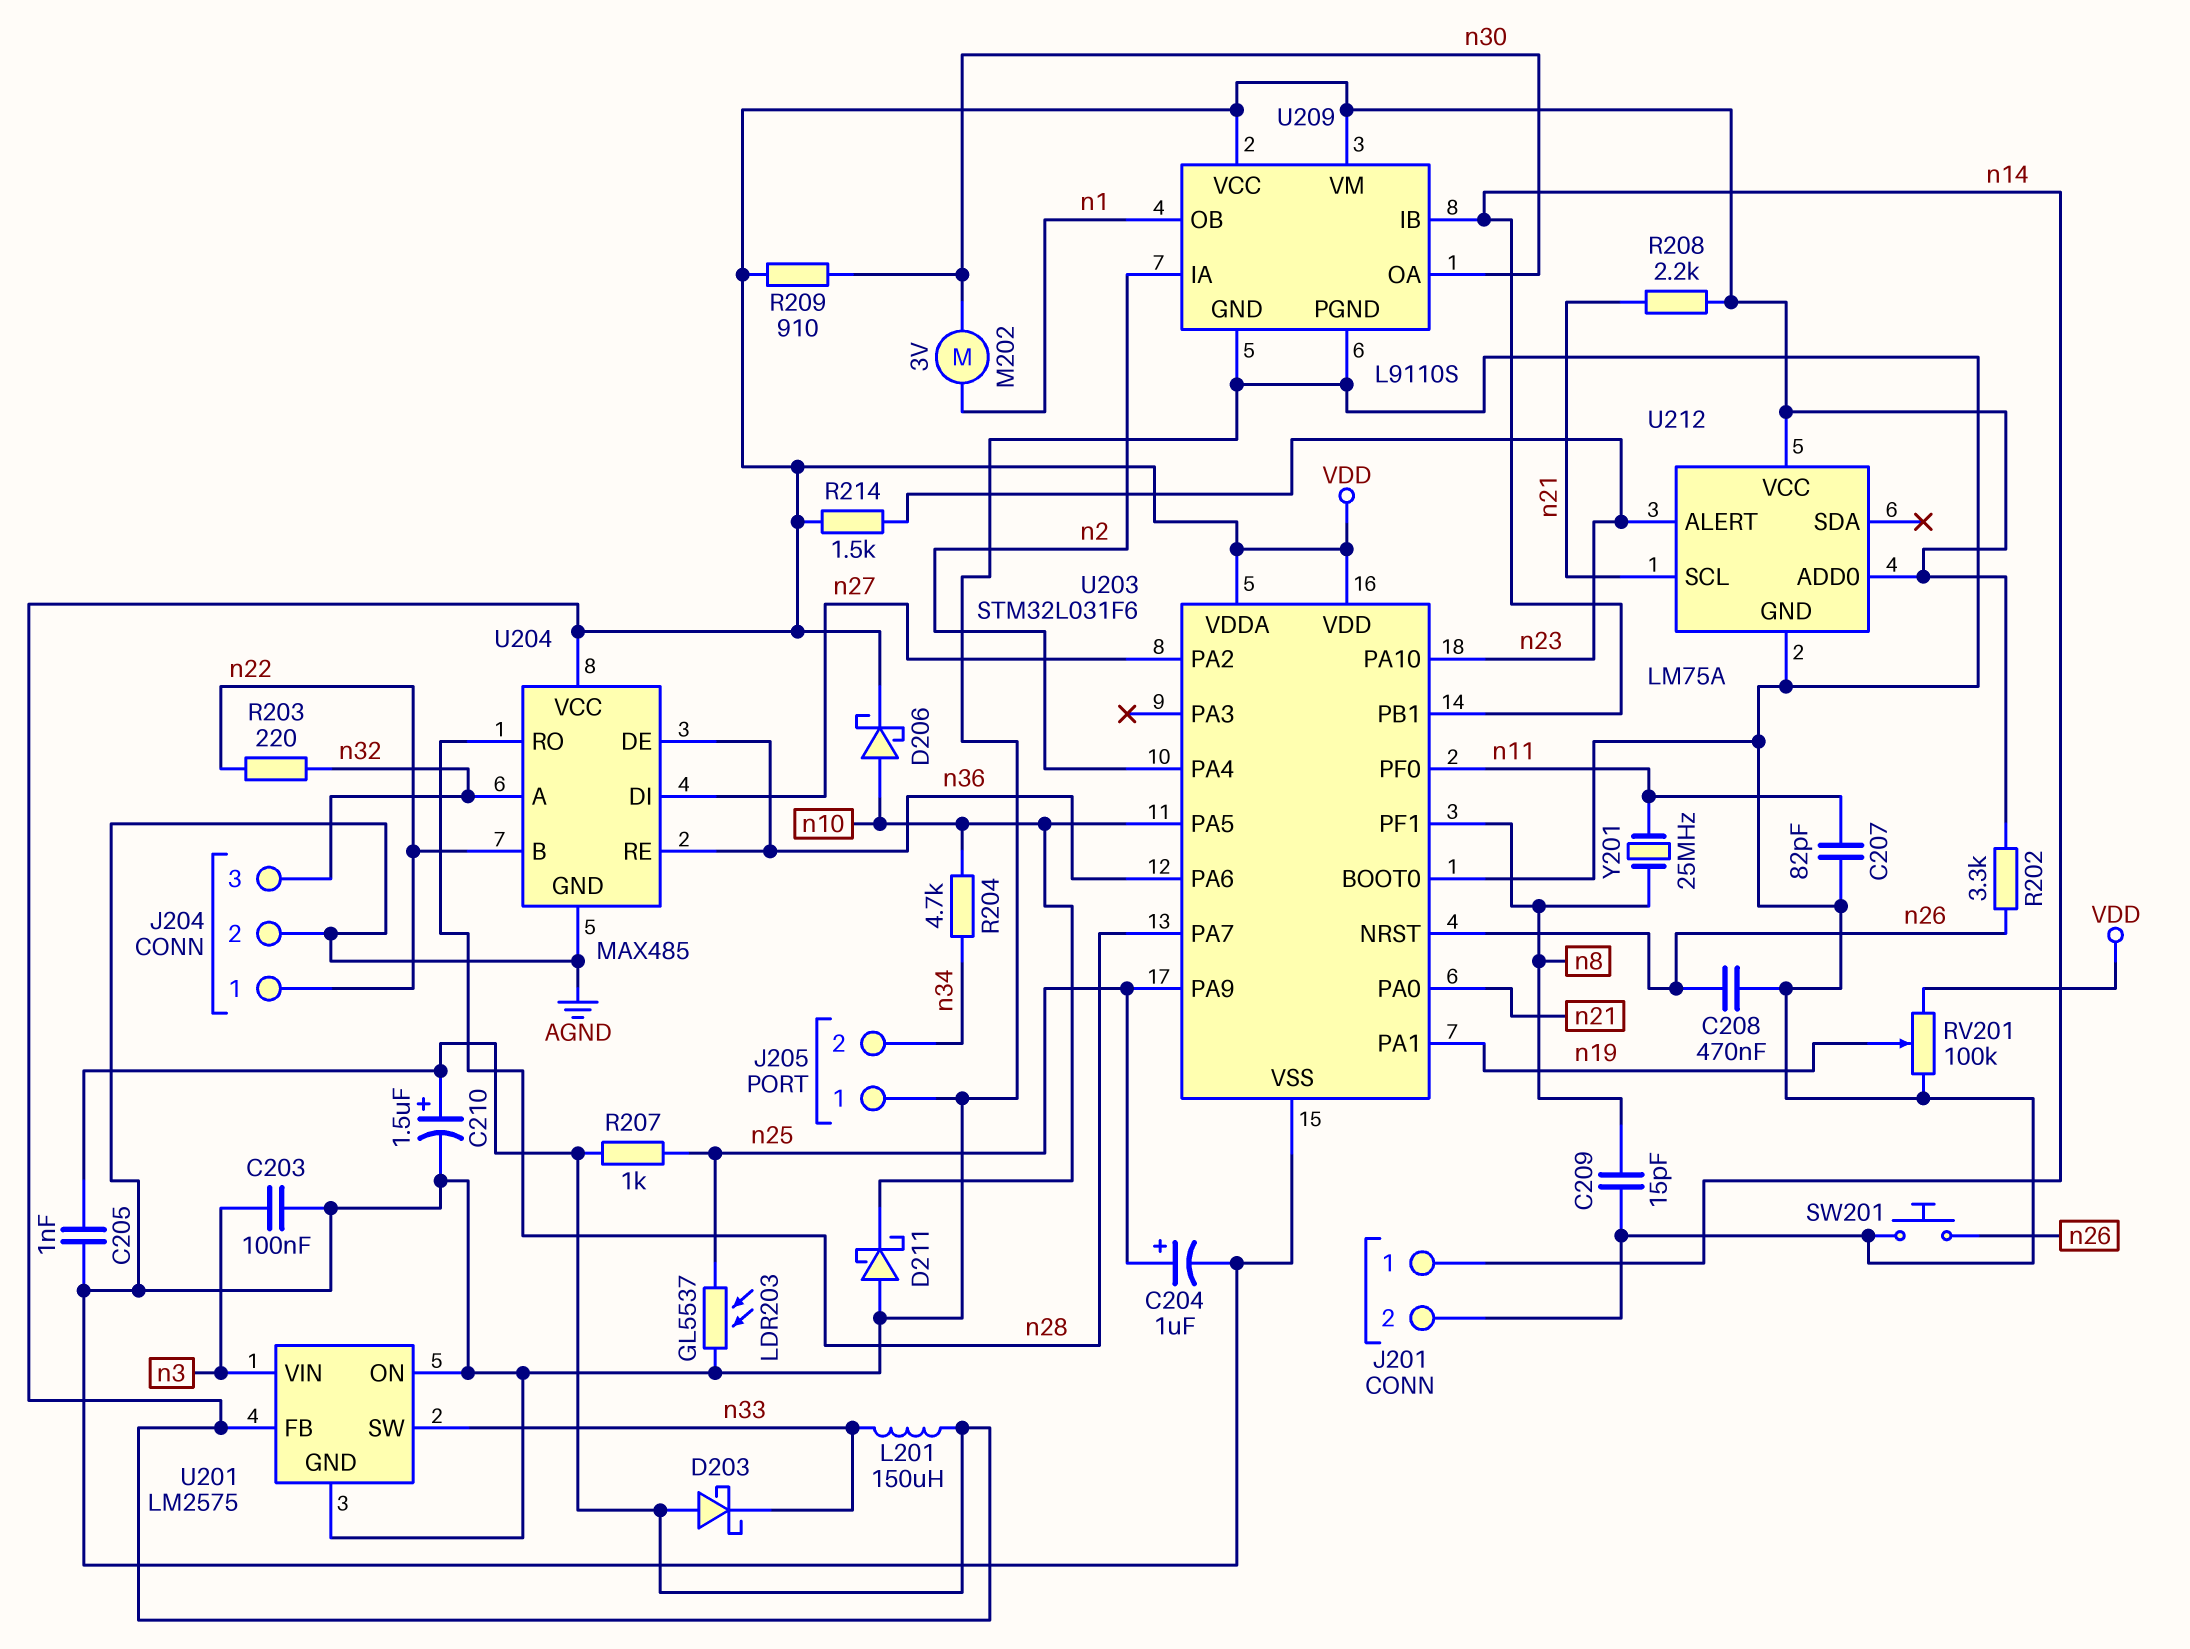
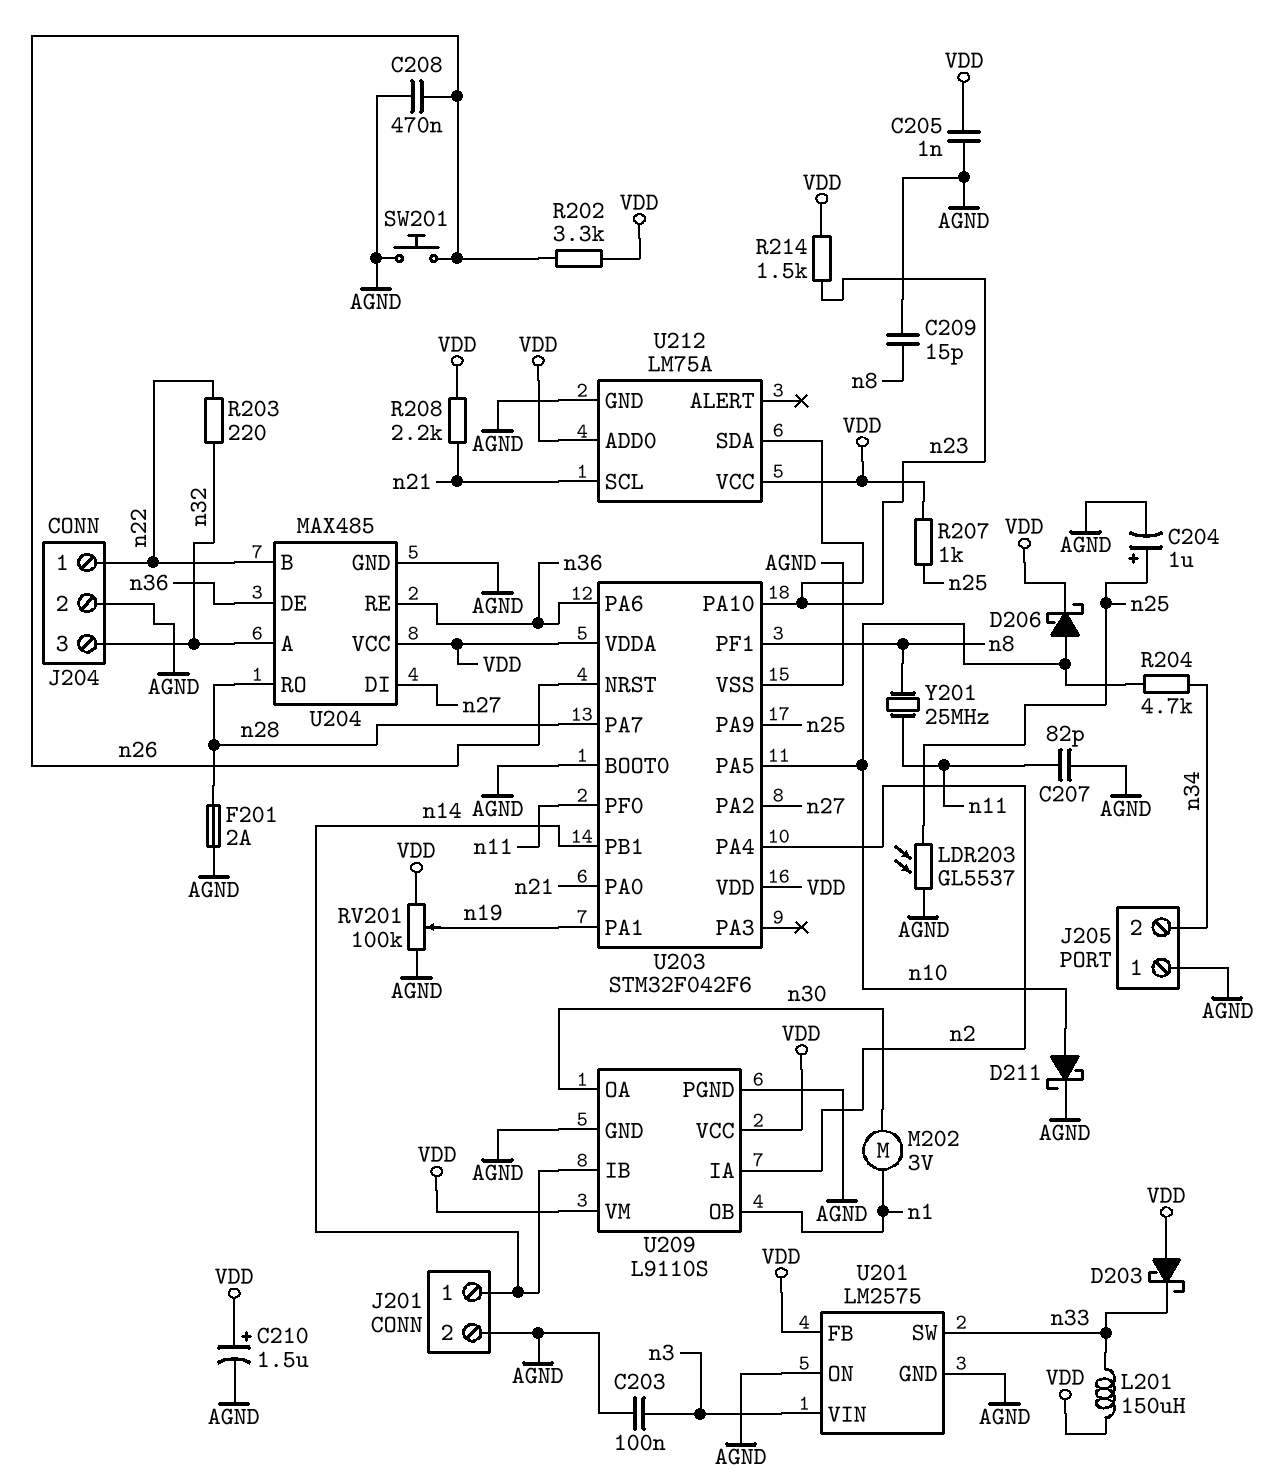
D211: schottky (A AGND, K n10) -> schottky (A n10, K AGND)
F201: none -> 2A (AGND, n28)
R209: 910 (VDD, n30) -> none
U203: STM32L031F6 -> STM32F042F6
U212 pin ALERT: n23 -> none
U212 pin SDA: none -> n23

